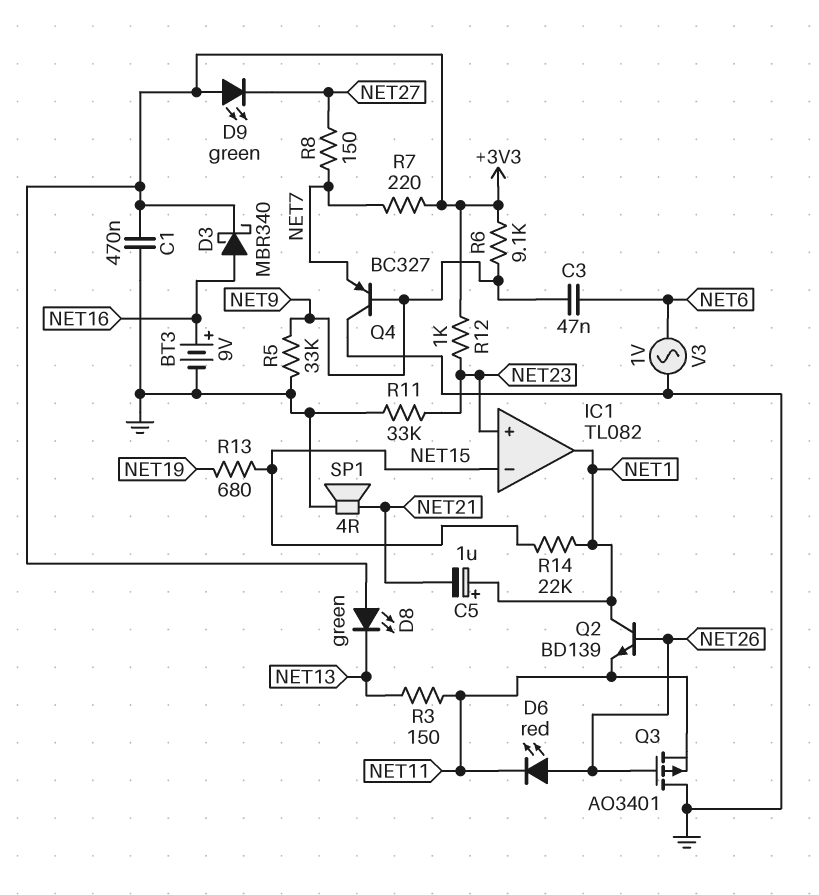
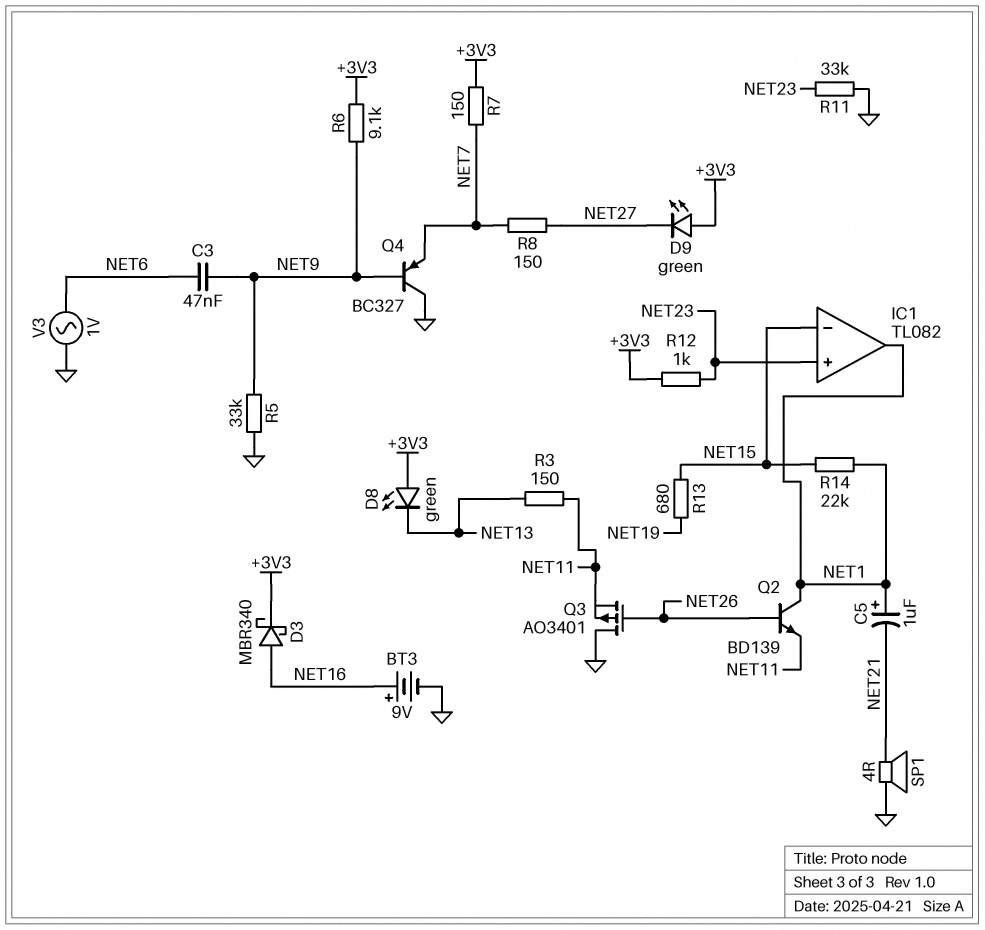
C1: 470nF (+3V3, GND) -> none
D6: LED red (A NET26, K NET11) -> none
R7: 220 (+3V3, NET7) -> 150 (+3V3, NET7)

